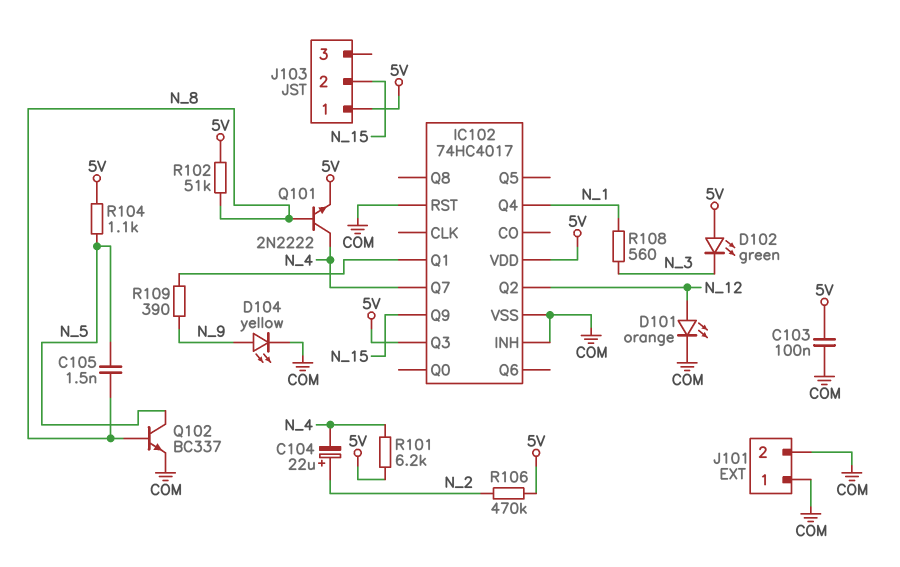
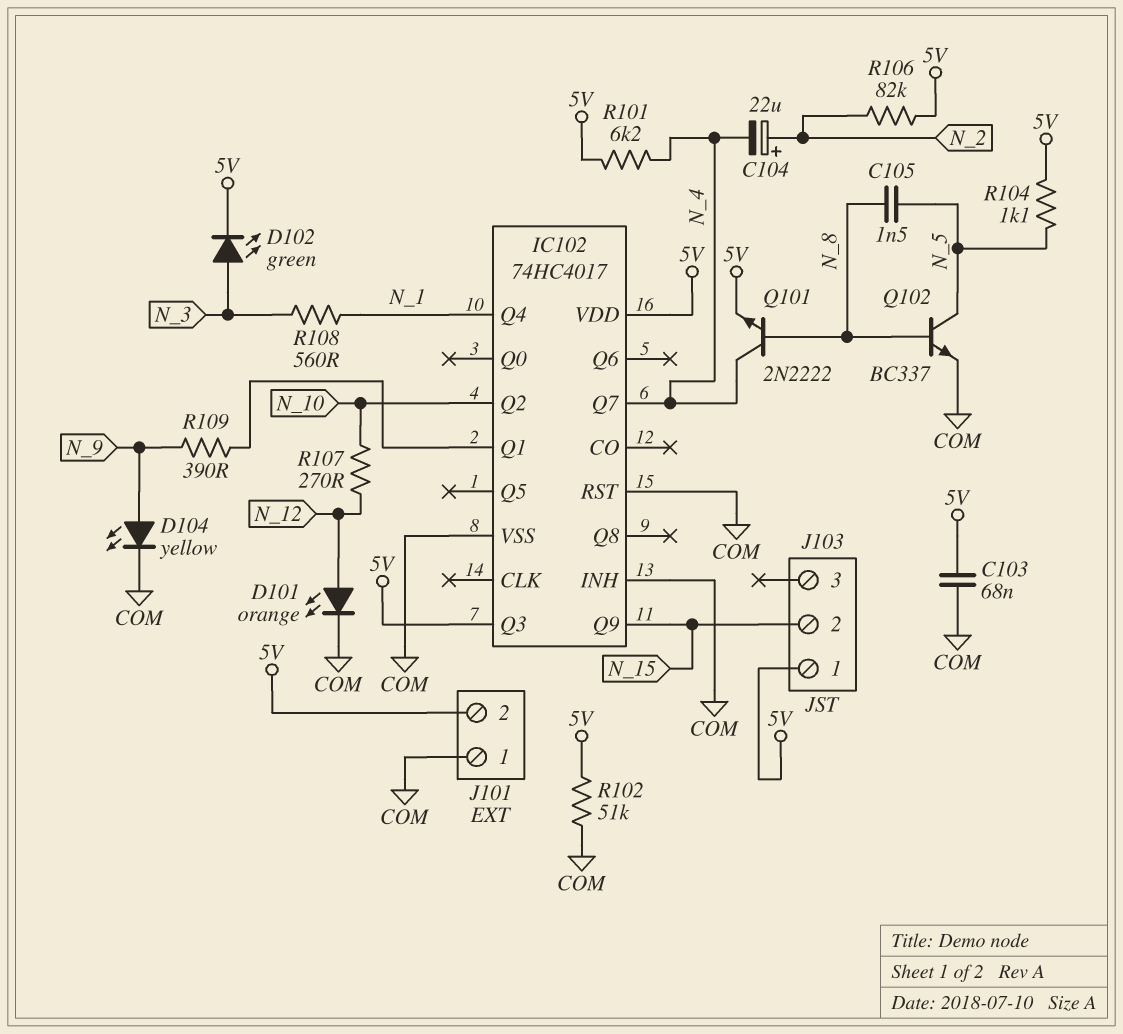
C103: 100nF (5V, COM) -> 68nF (5V, COM)
D102: LED green (A 5V, K N_3) -> LED green (A N_3, K 5V)
IC102 pin Q2: N_12 -> N_10
J101 pin 2: COM -> 5V
R102: 51k (5V, N_8) -> 51k (5V, COM)
R106: 470k (5V, N_2) -> 82k (5V, N_2)
R107: none -> 270 (N_10, N_12)

